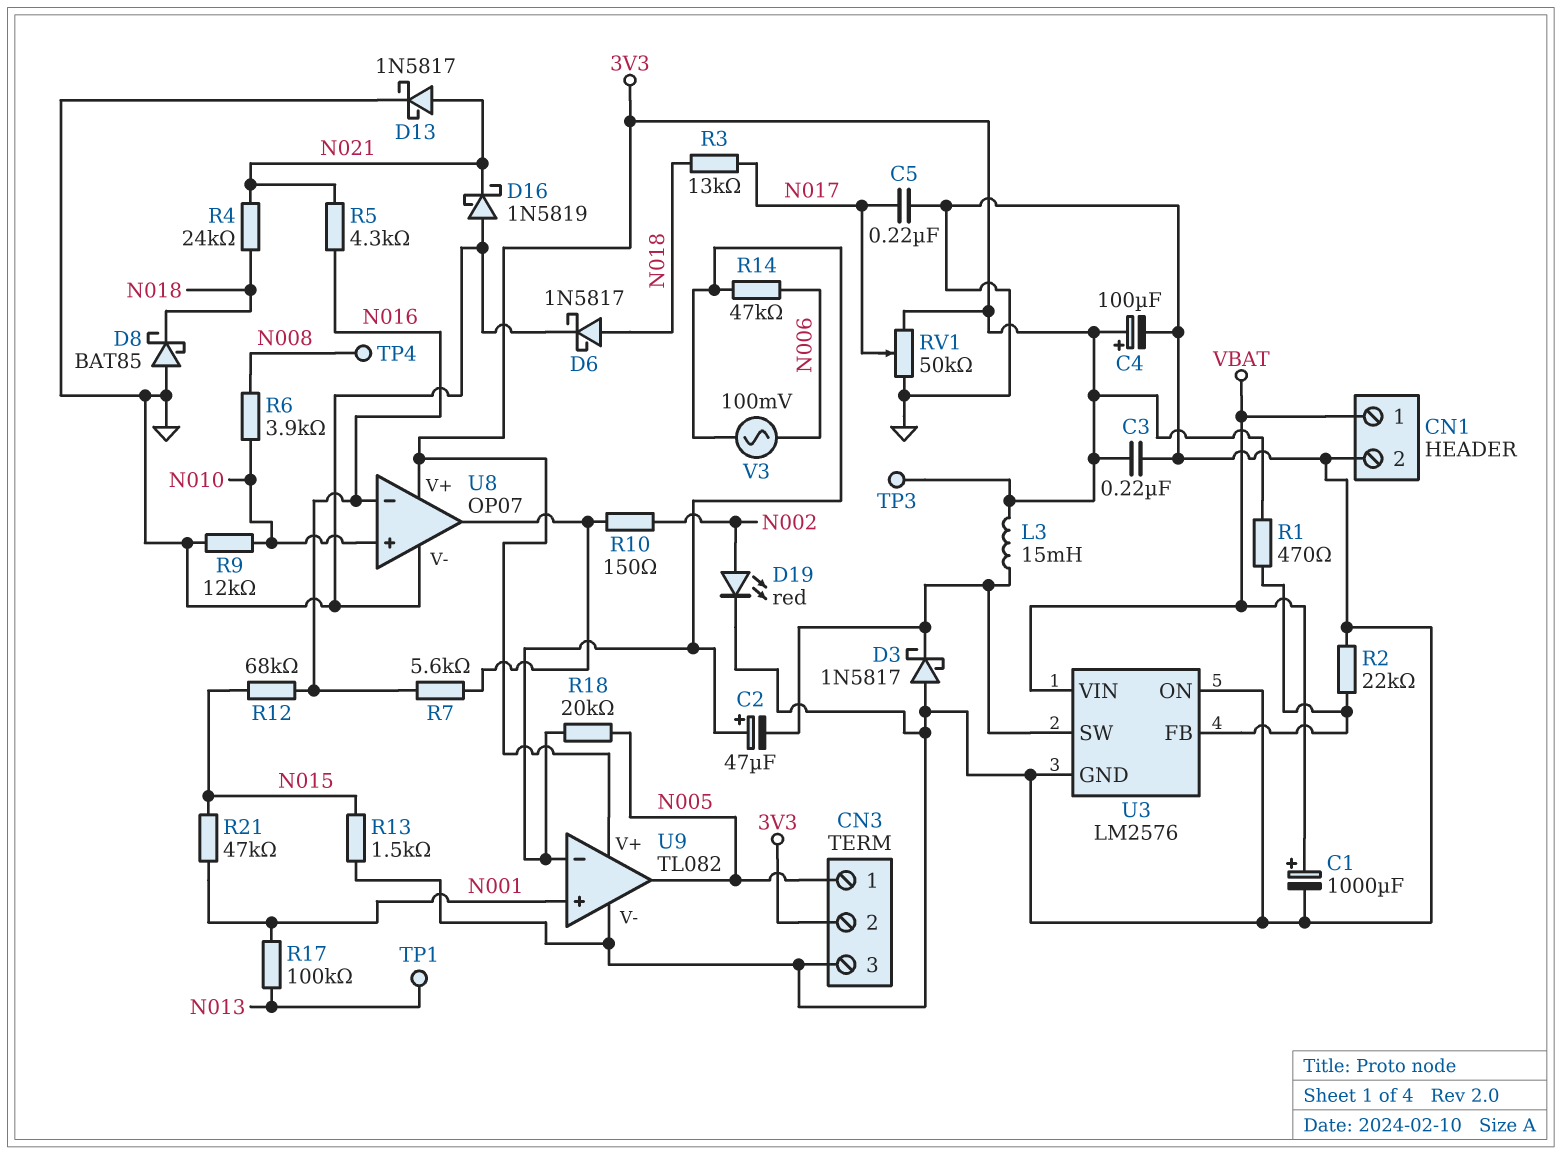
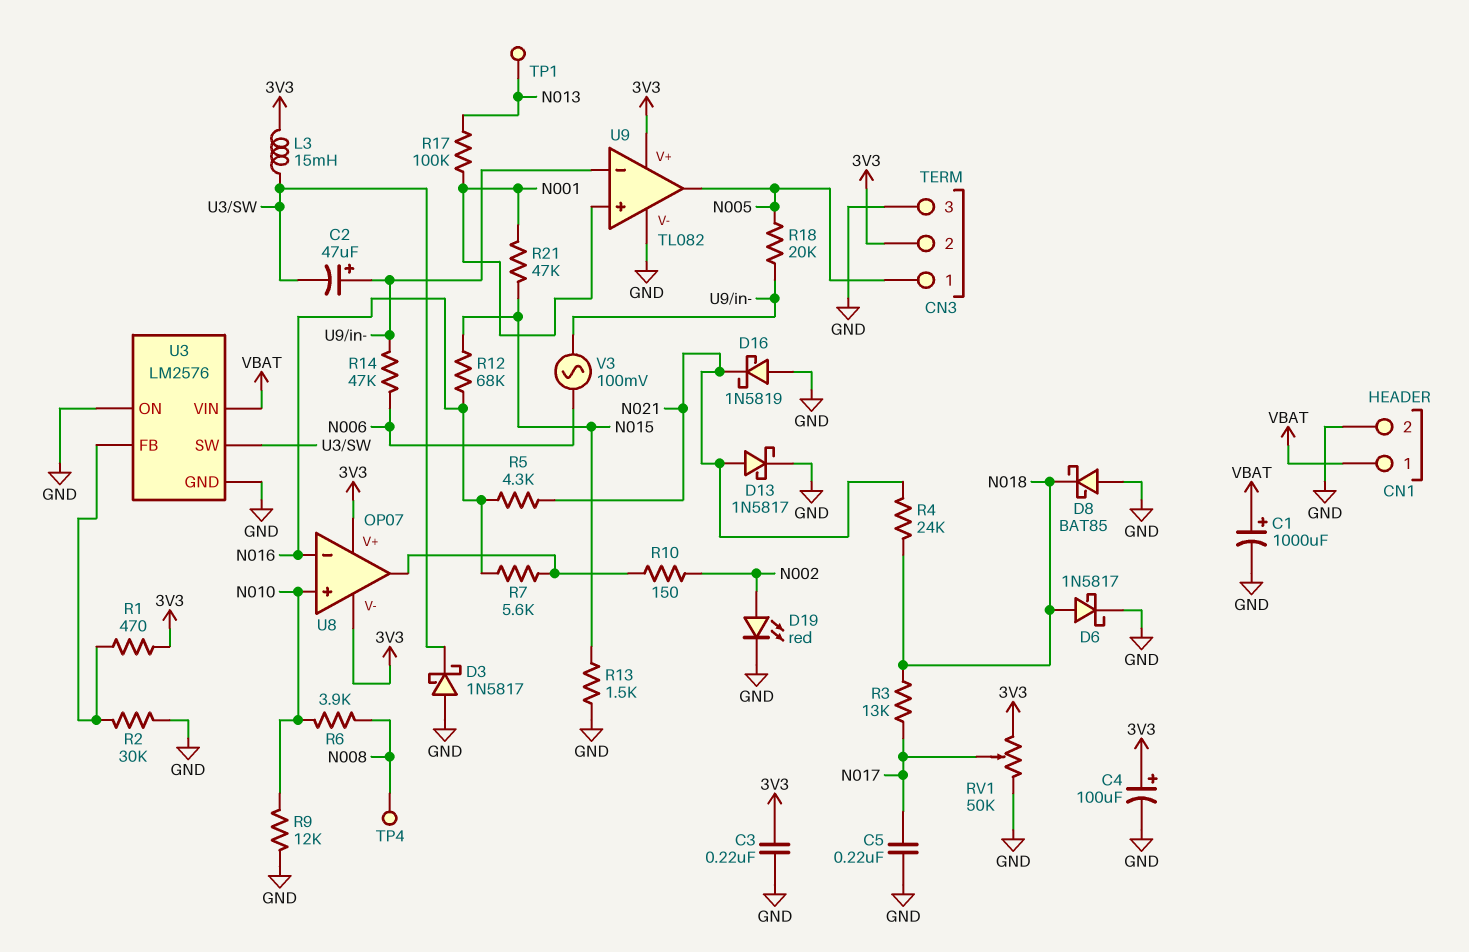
R2: 22k (GND, U3/FB) -> 30k (GND, U3/FB)
TP3: test point (3V3) -> none
U8 pin V-: GND -> 3V3

